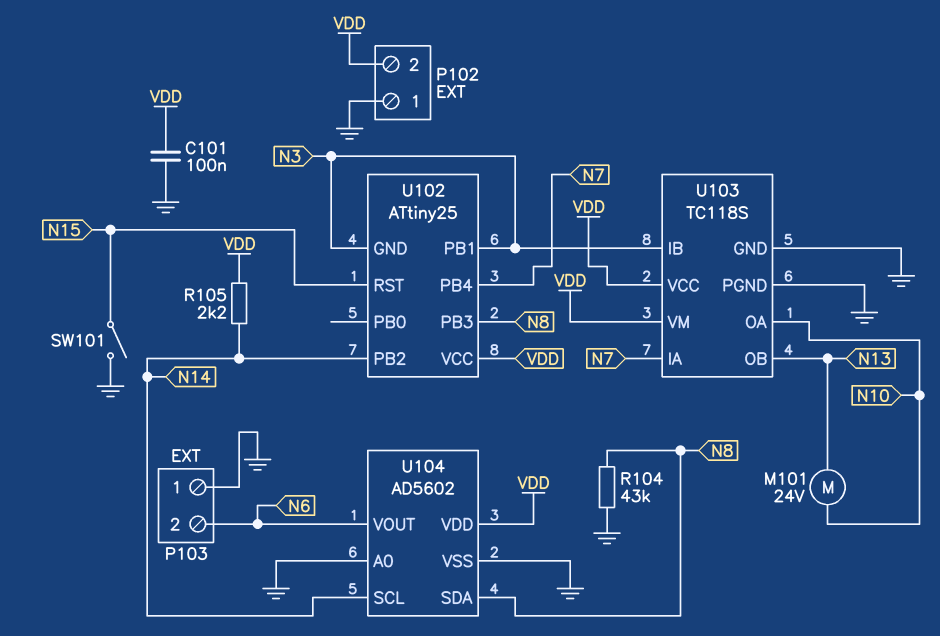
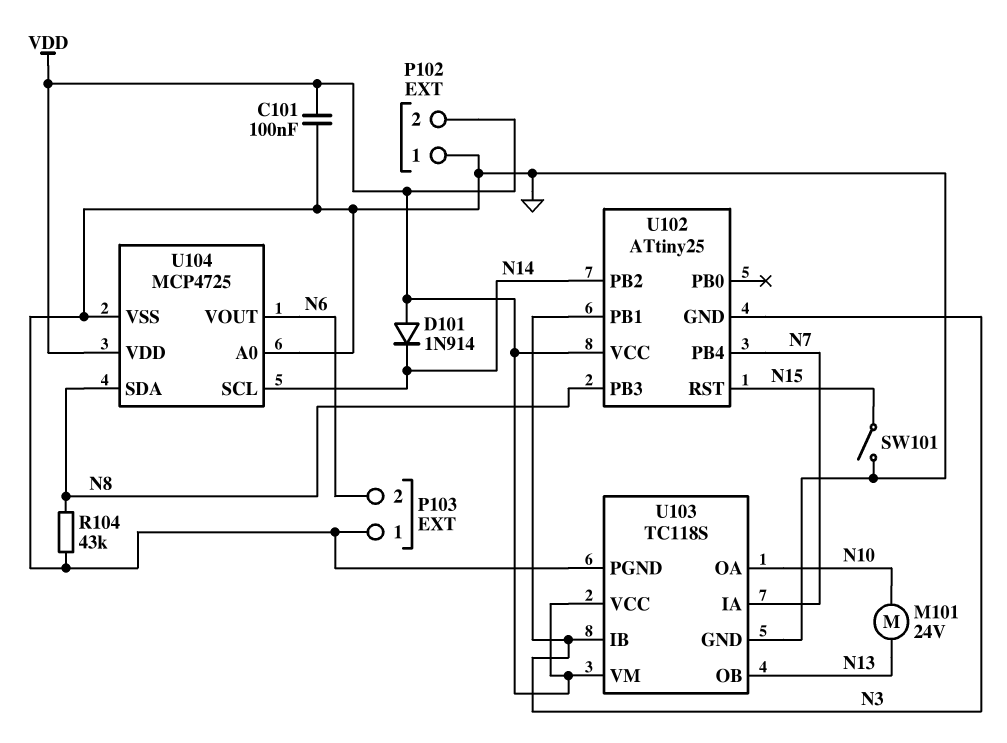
D101: none -> diode 1N914 (A VDD, K N14)
R105: 2.2k (N14, VDD) -> none
U104: AD5602 -> MCP4725

